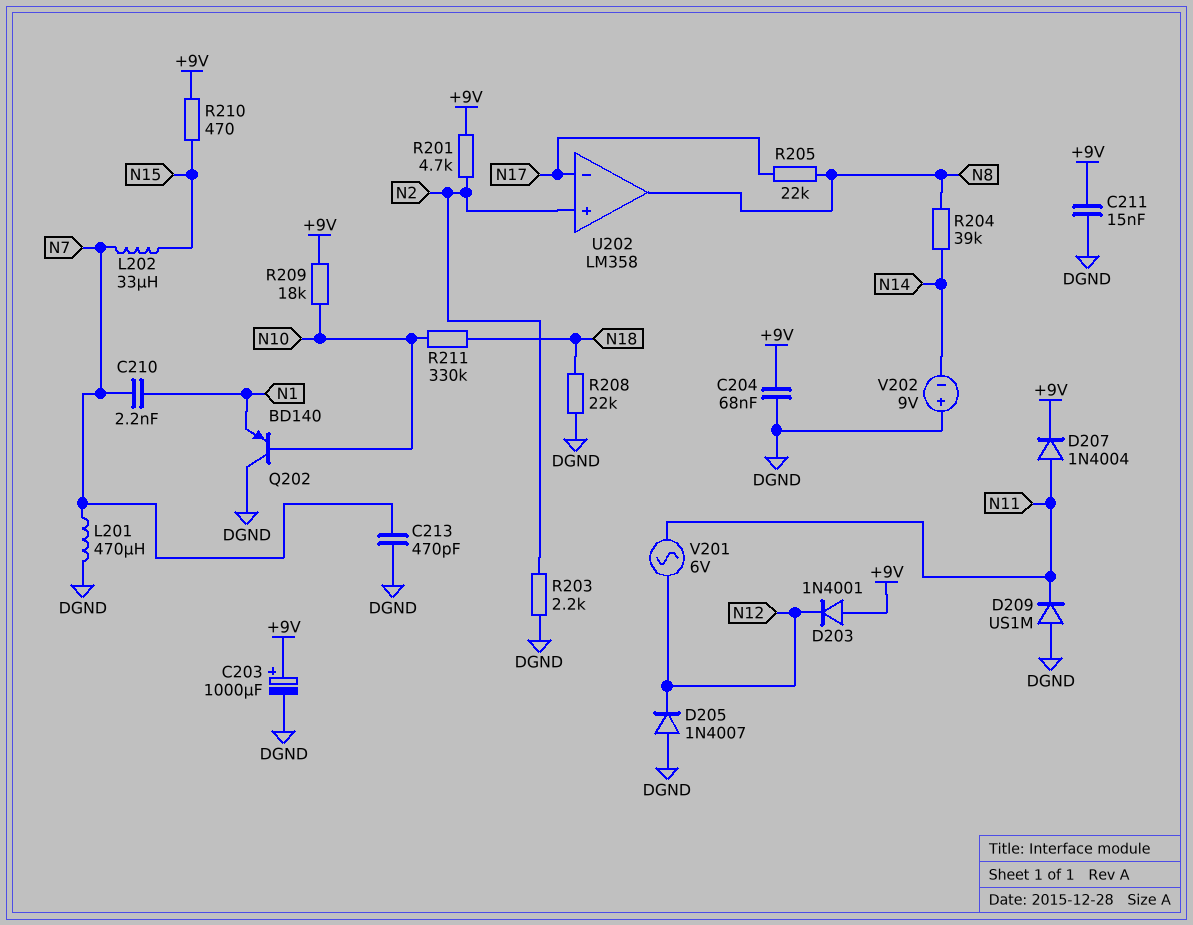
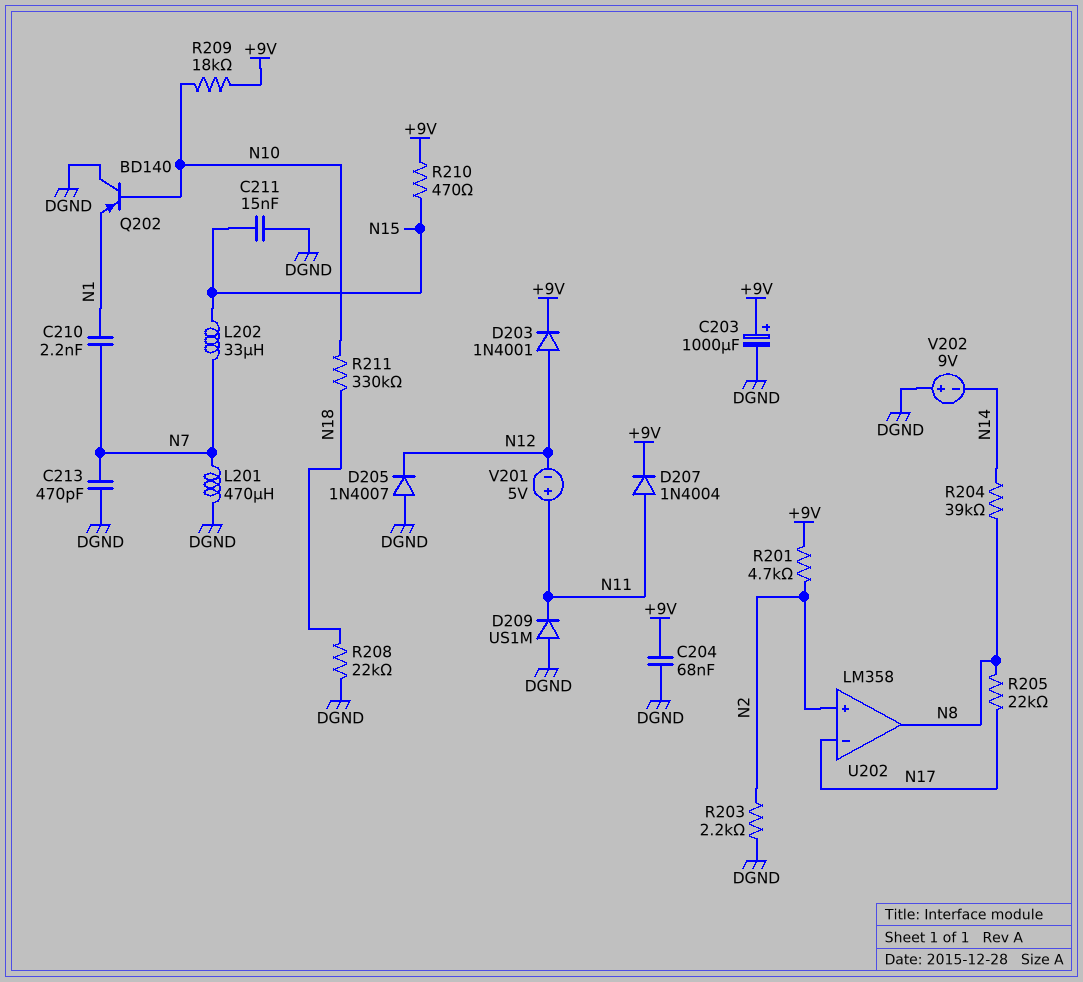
C211: 15nF (+9V, DGND) -> 15nF (DGND, N15)
D203: diode 1N4001 (A +9V, K N12) -> diode 1N4001 (A N12, K +9V)
V201: AC 6V (N11, N12) -> 5V (plus N11, minus N12)

